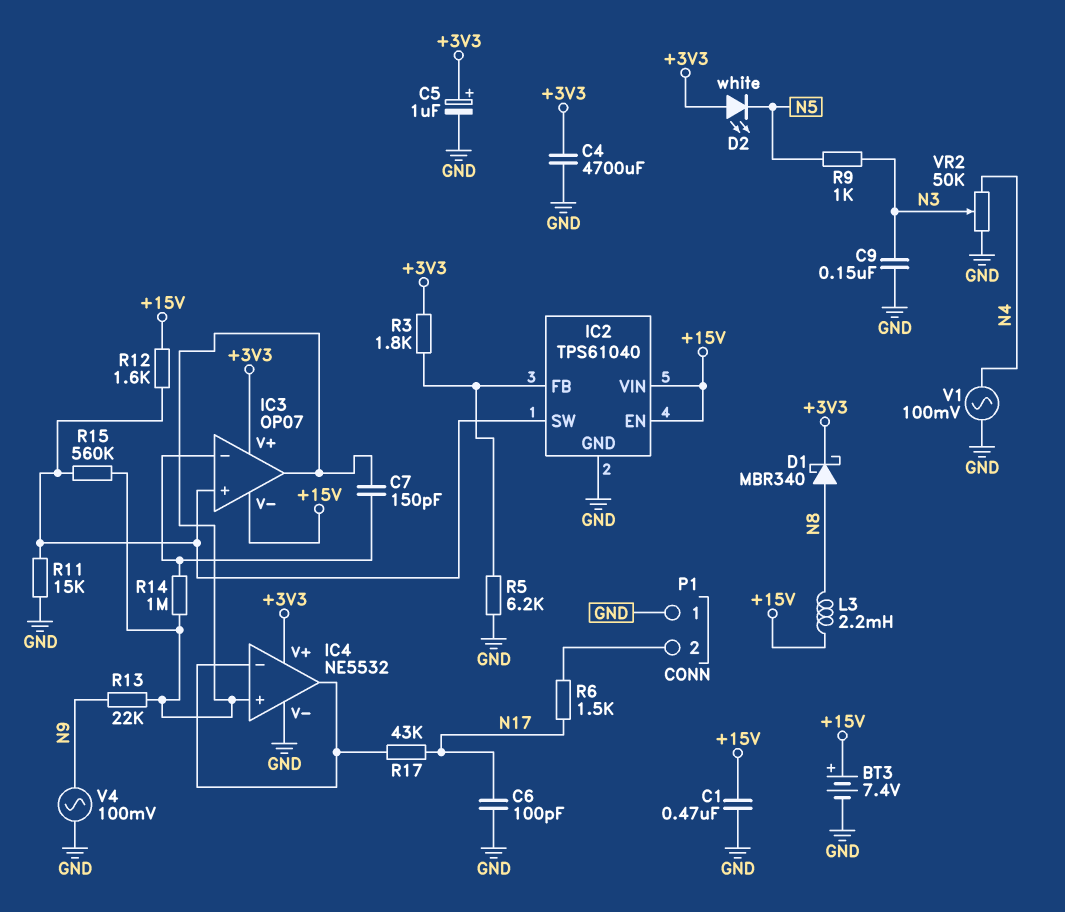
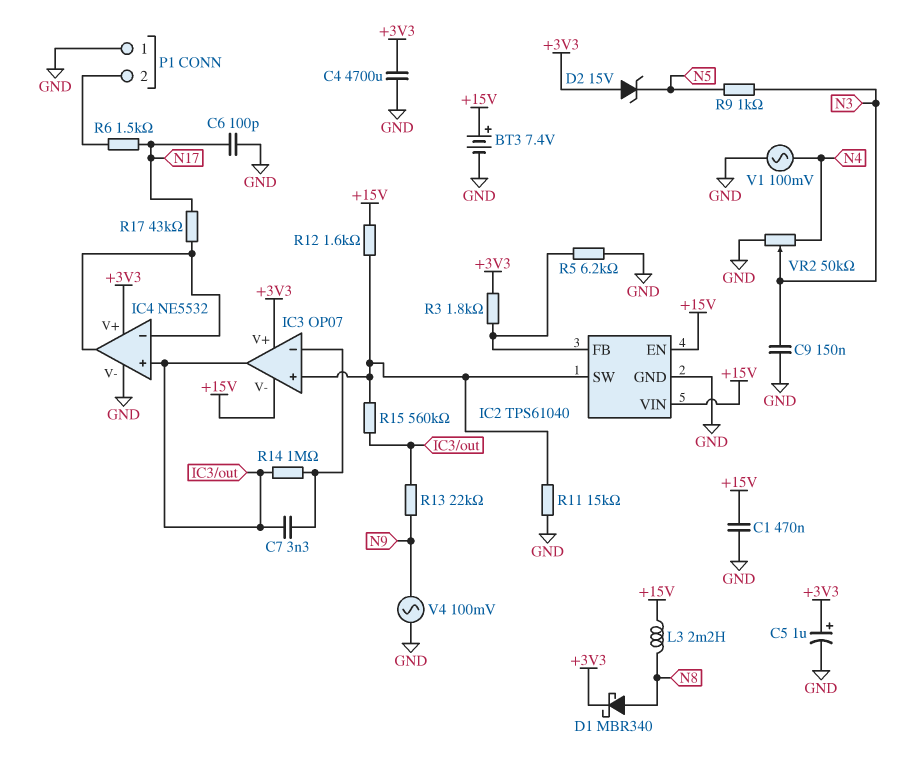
C7: 150pF (IC3/in-, IC3/out) -> 3.3nF (IC3/in-, IC3/out)
D2: LED white (A +3V3, K N5) -> zener 15V (A +3V3, K N5)

